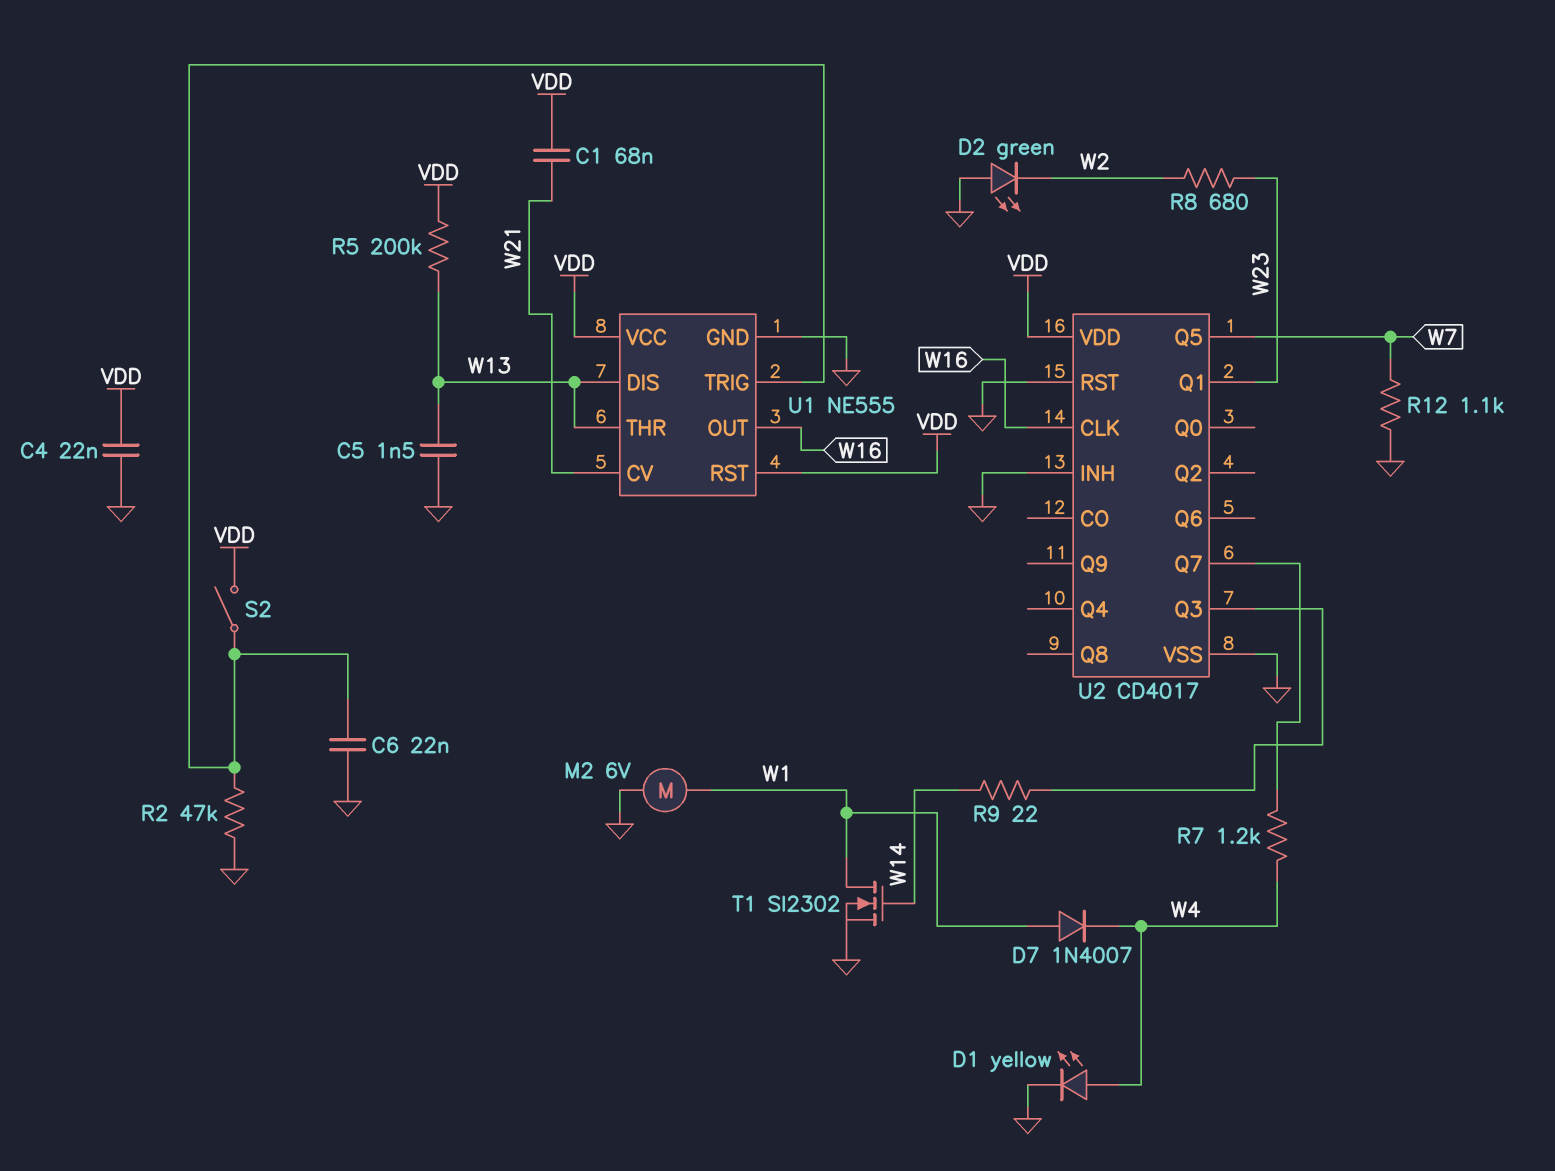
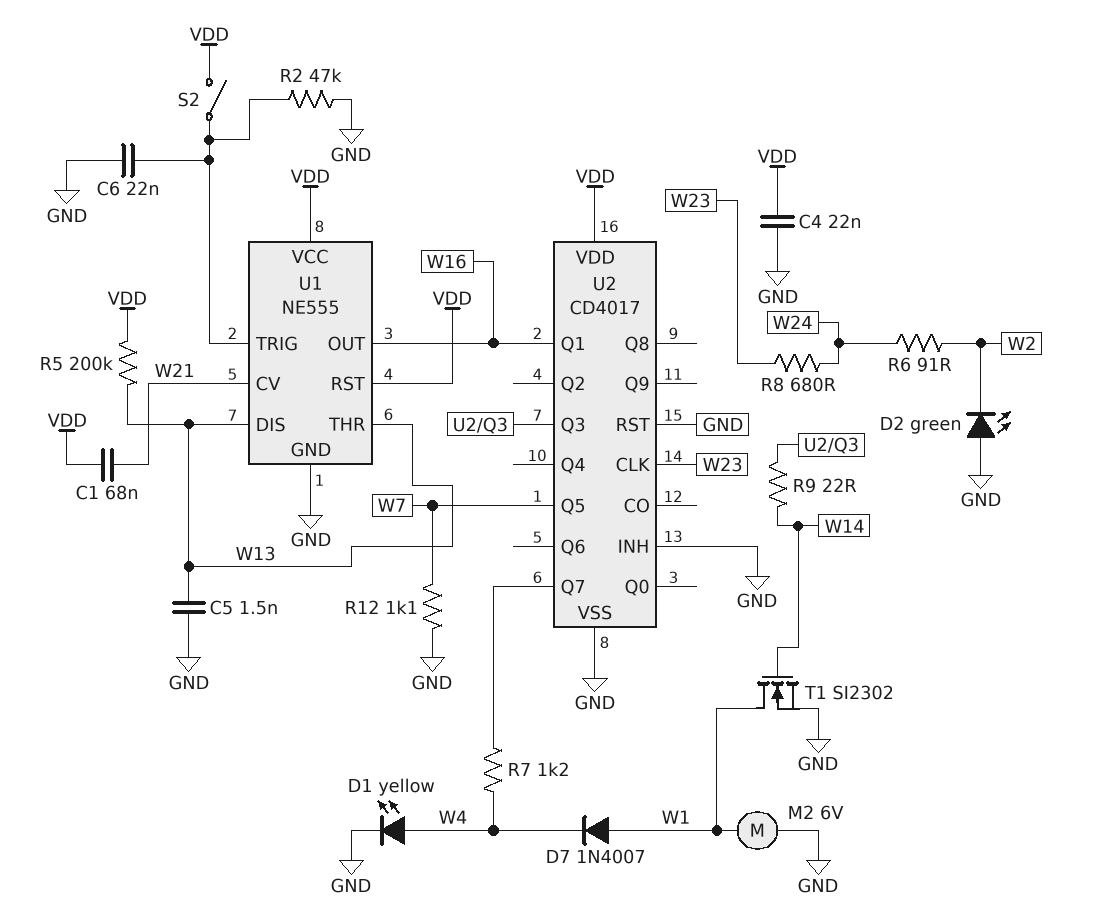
R6: none -> 91 (W2, W24)
R8: 680 (W2, W23) -> 680 (W23, W24)
U2 pin CLK: W16 -> W23
U2 pin Q1: W23 -> W16

